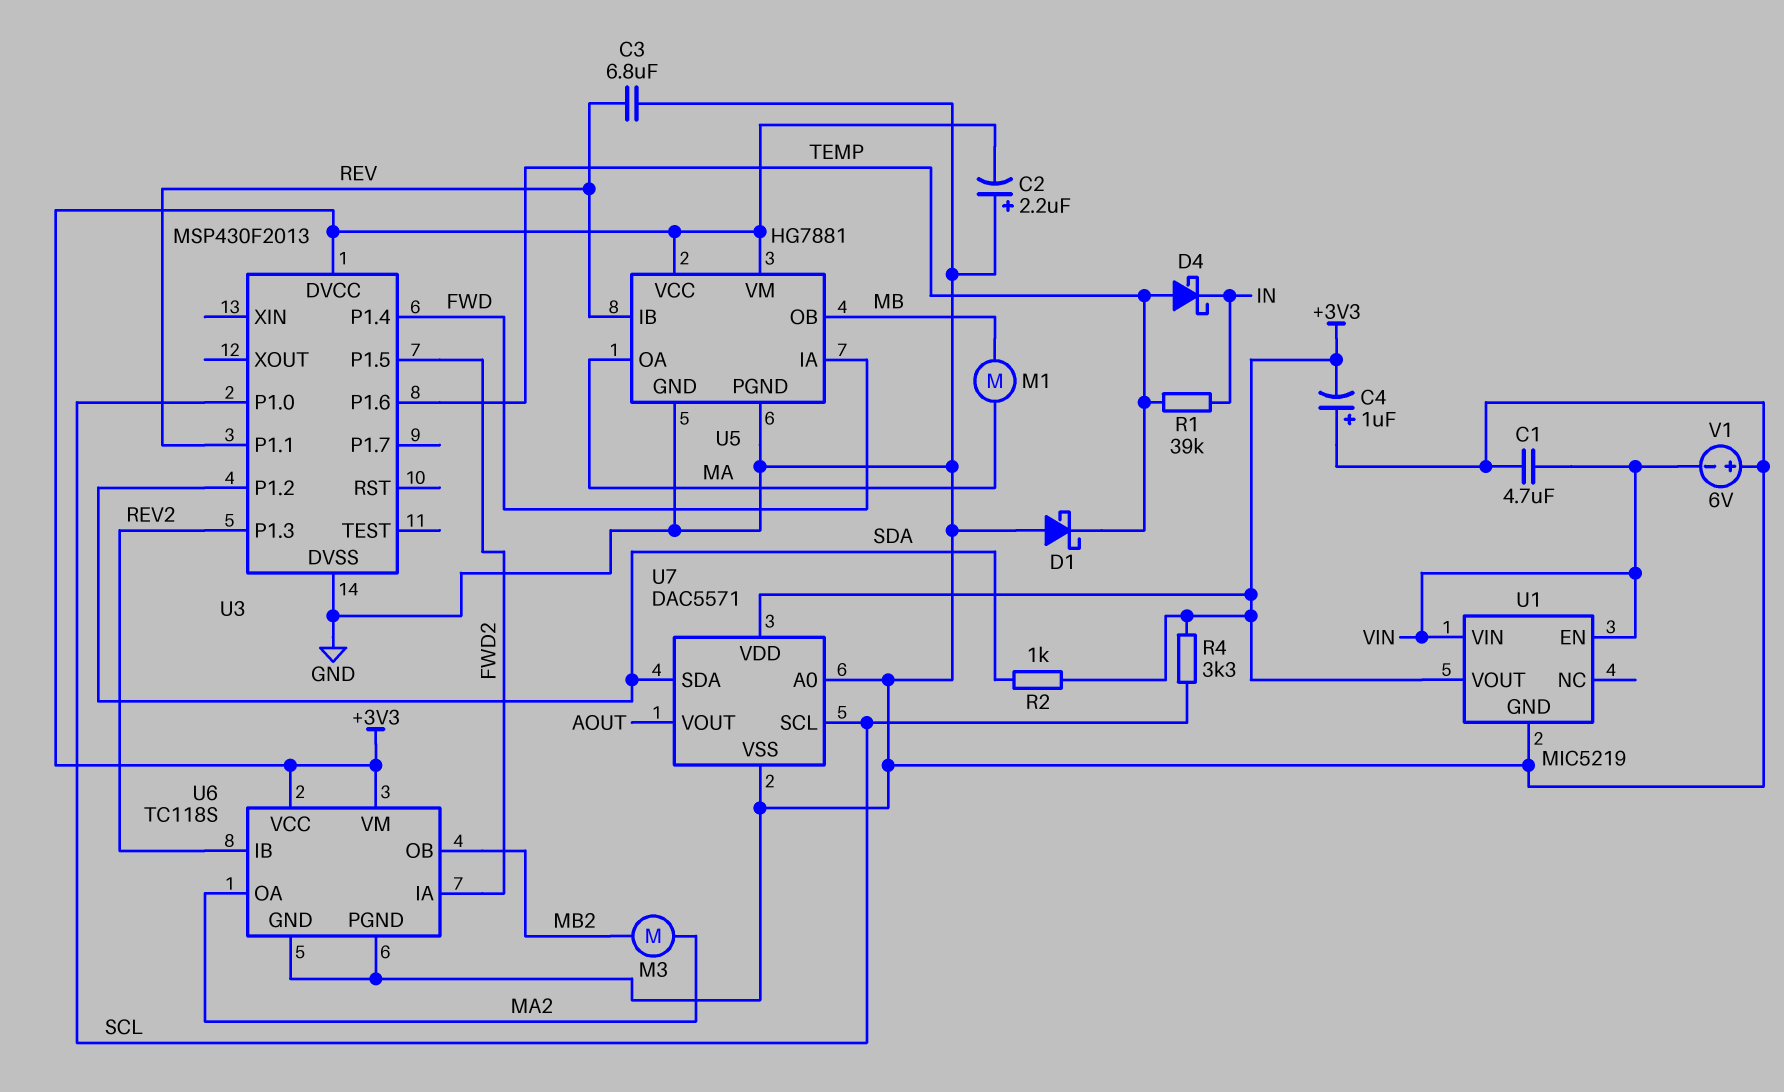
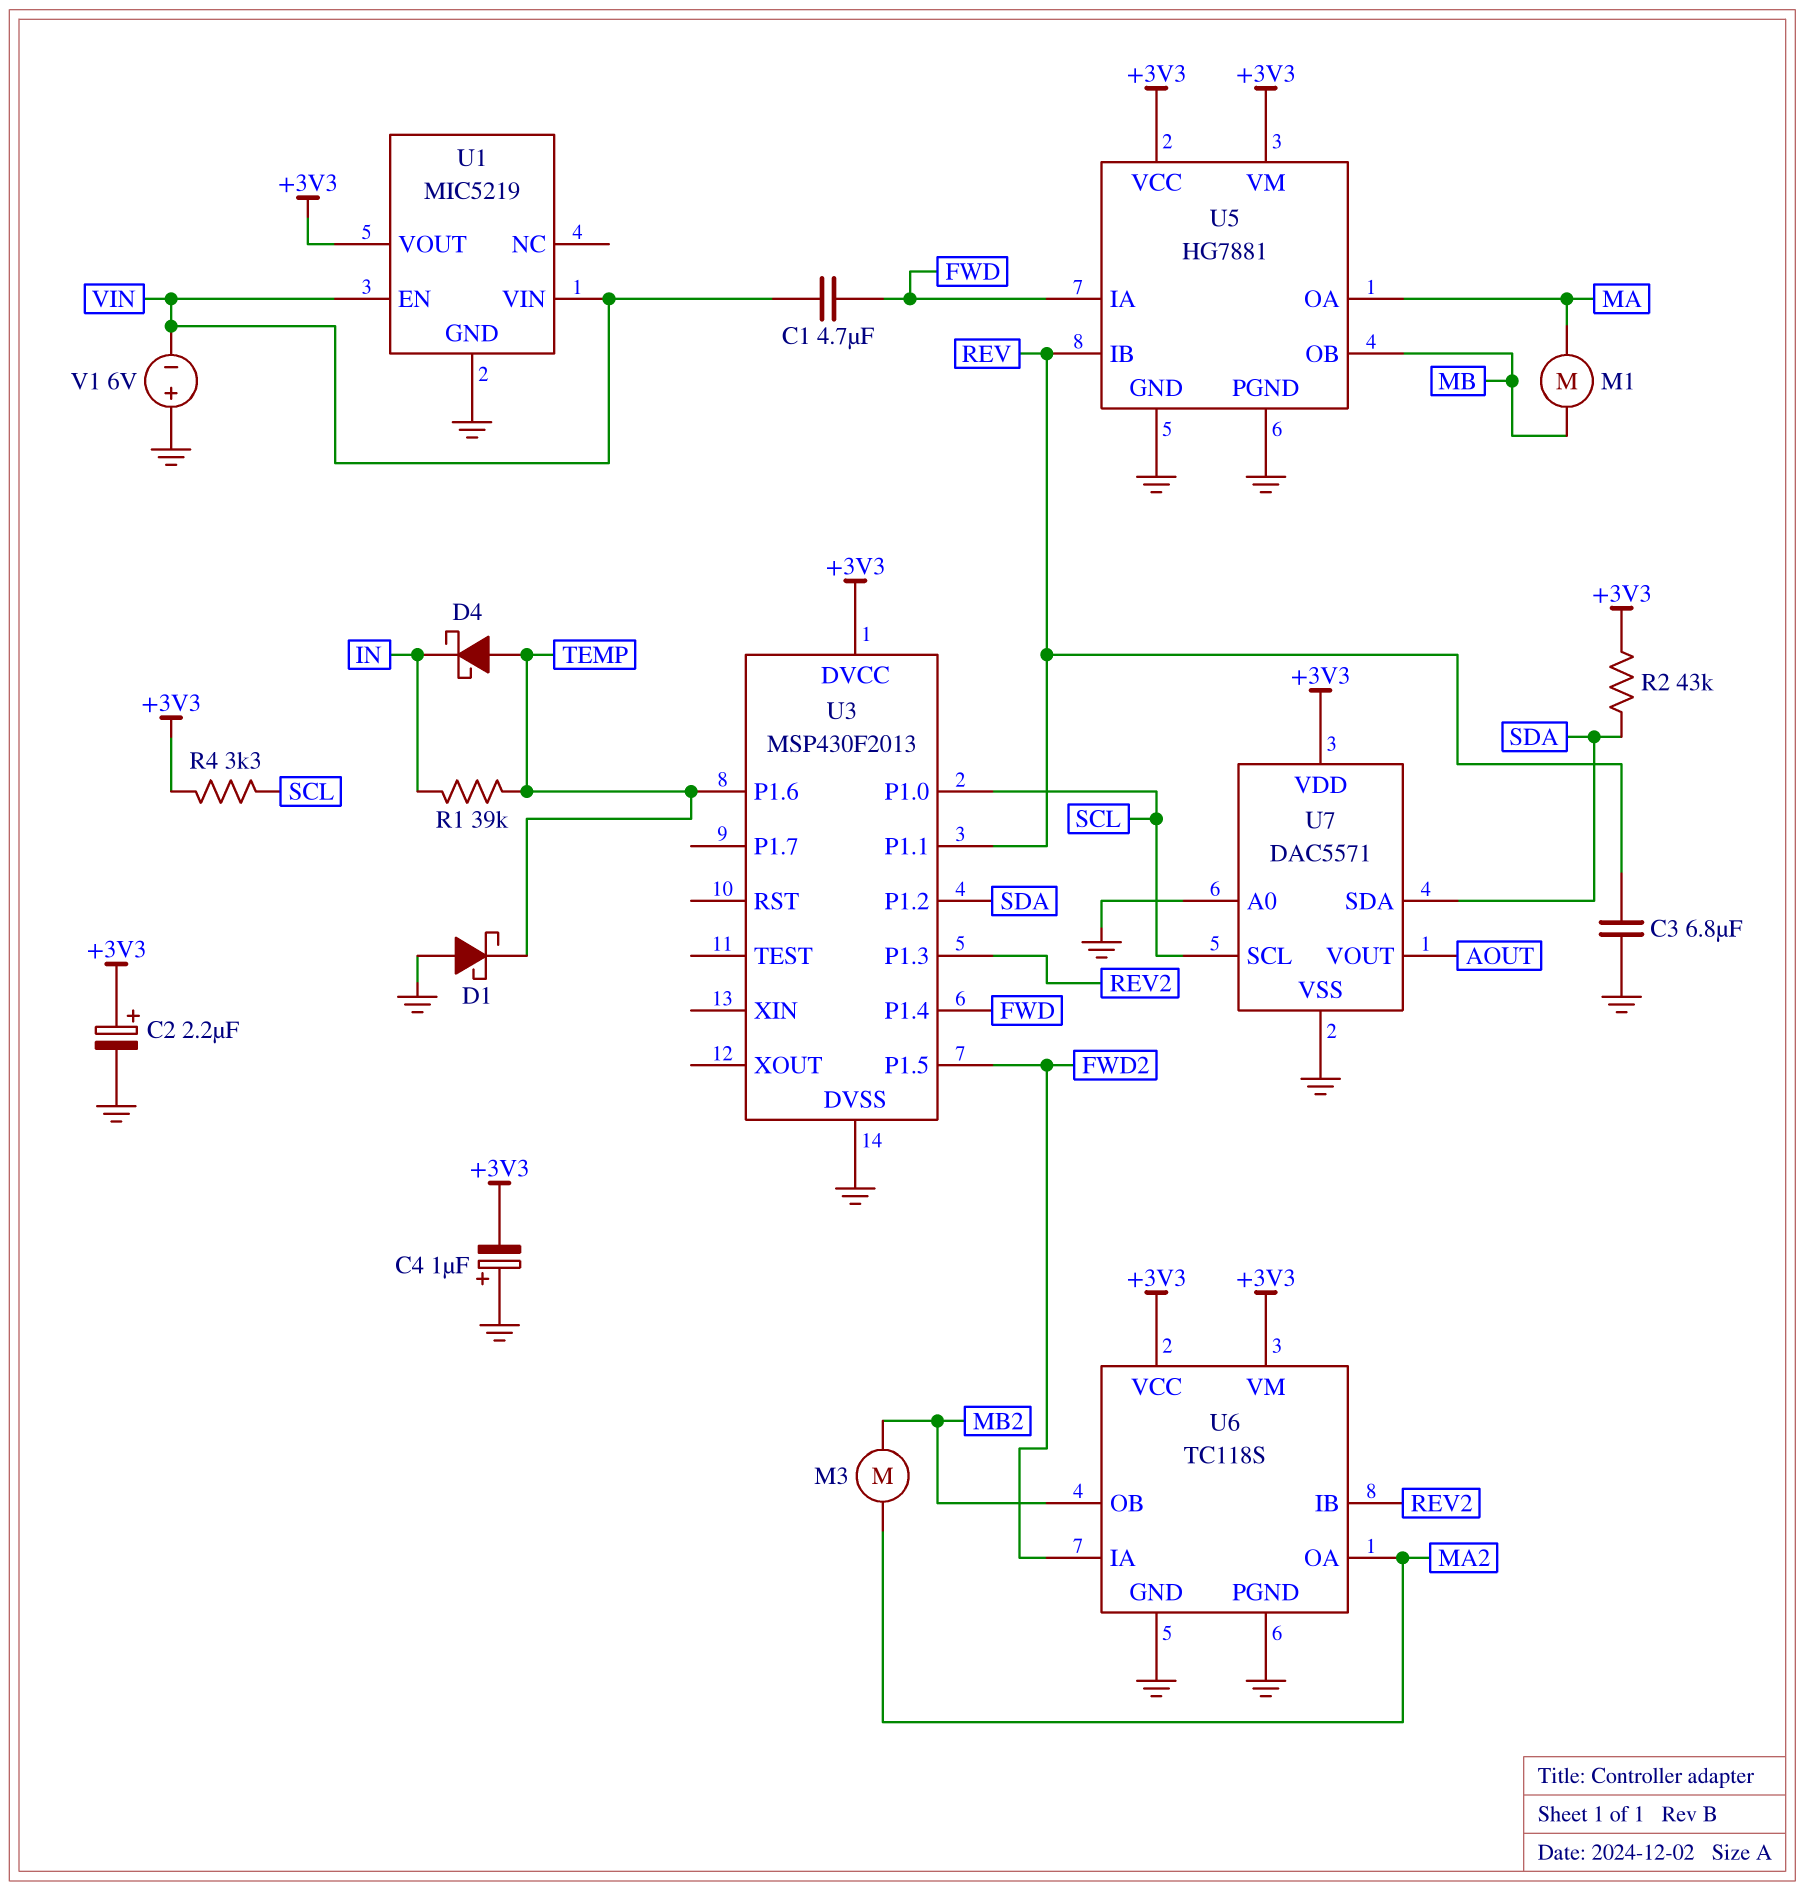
C1: 4.7uF (GND, VIN) -> 4.7uF (FWD, VIN)
C2: 2.2uF (plus GND, minus +3V3) -> 2.2uF (plus +3V3, minus GND)
R2: 1k (+3V3, SDA) -> 43k (+3V3, SDA)

